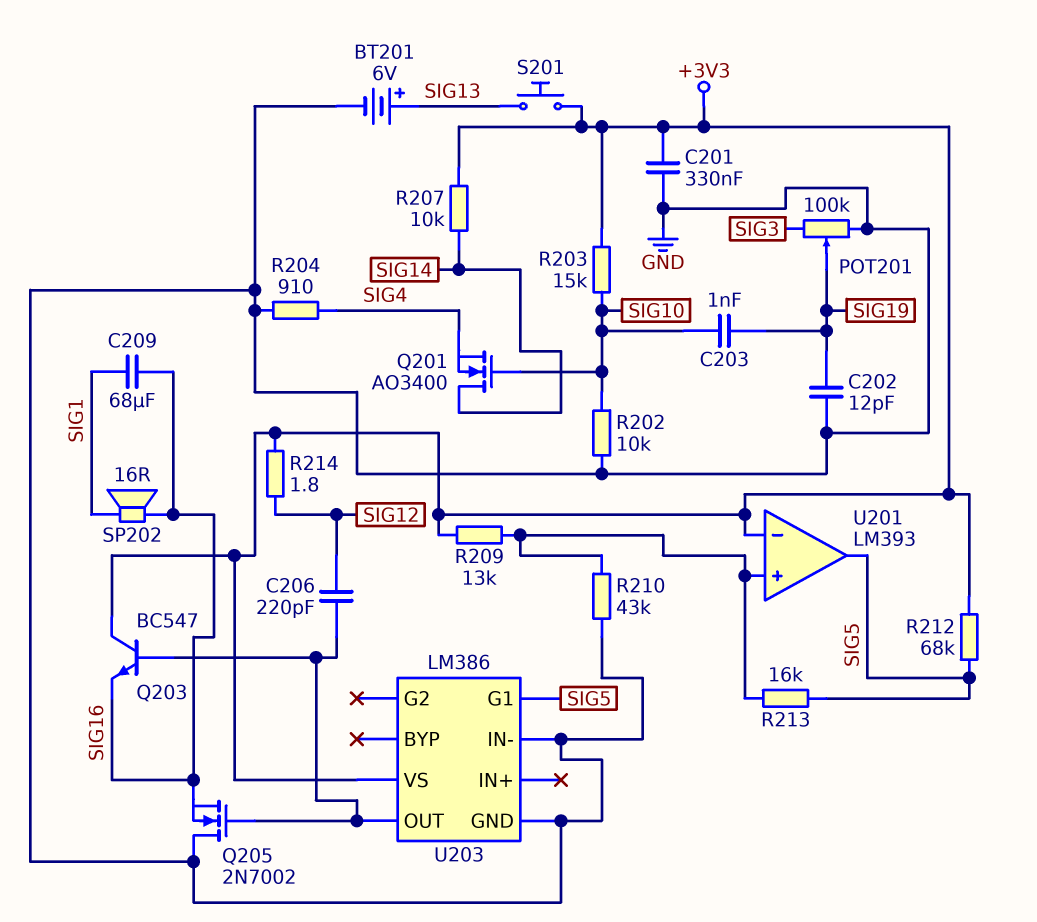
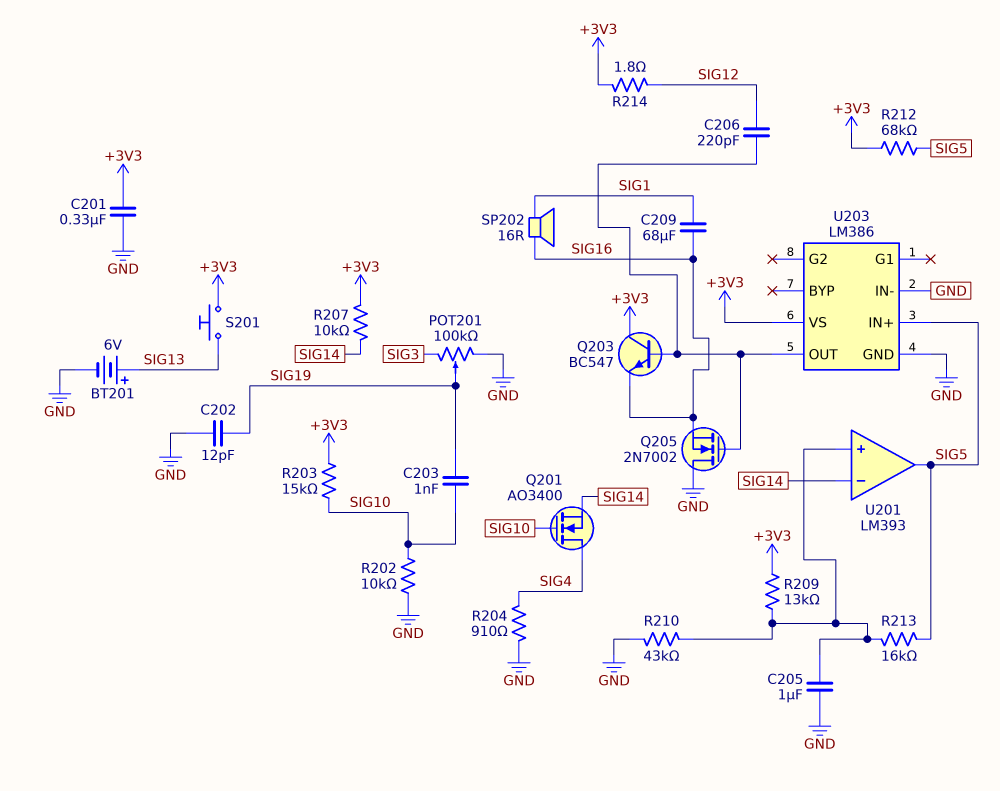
C205: none -> 1uF (GND, U201/in+)
Q201: NMOS AO3400 (G SIG10, D SIG14, S SIG4) -> NMOS AO3400 (G SIG10, D SIG4, S SIG14)
U201 pin in-: +3V3 -> SIG14
U203 pin G1: SIG5 -> none
U203 pin IN+: none -> SIG5

